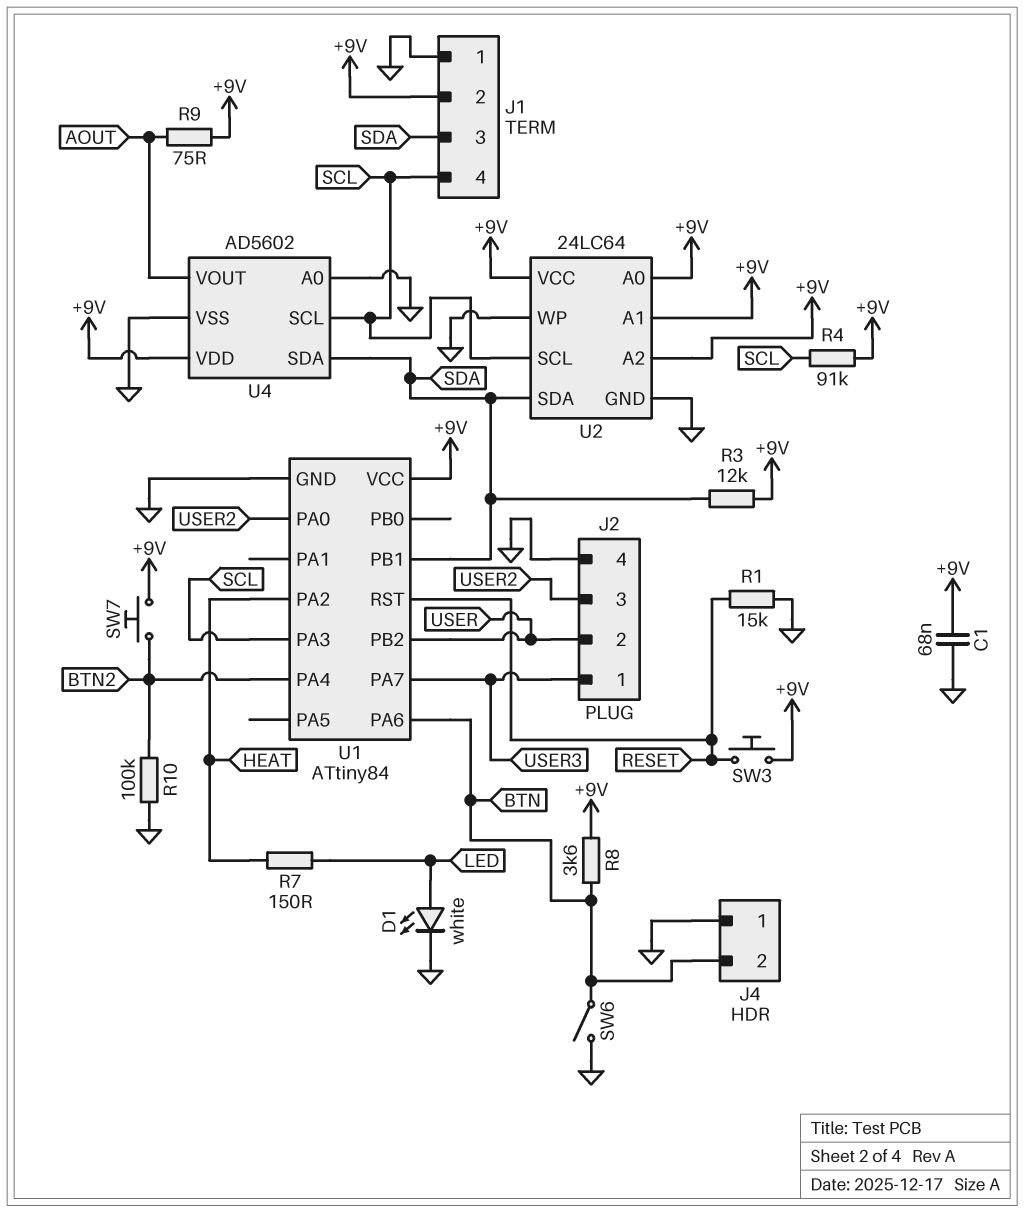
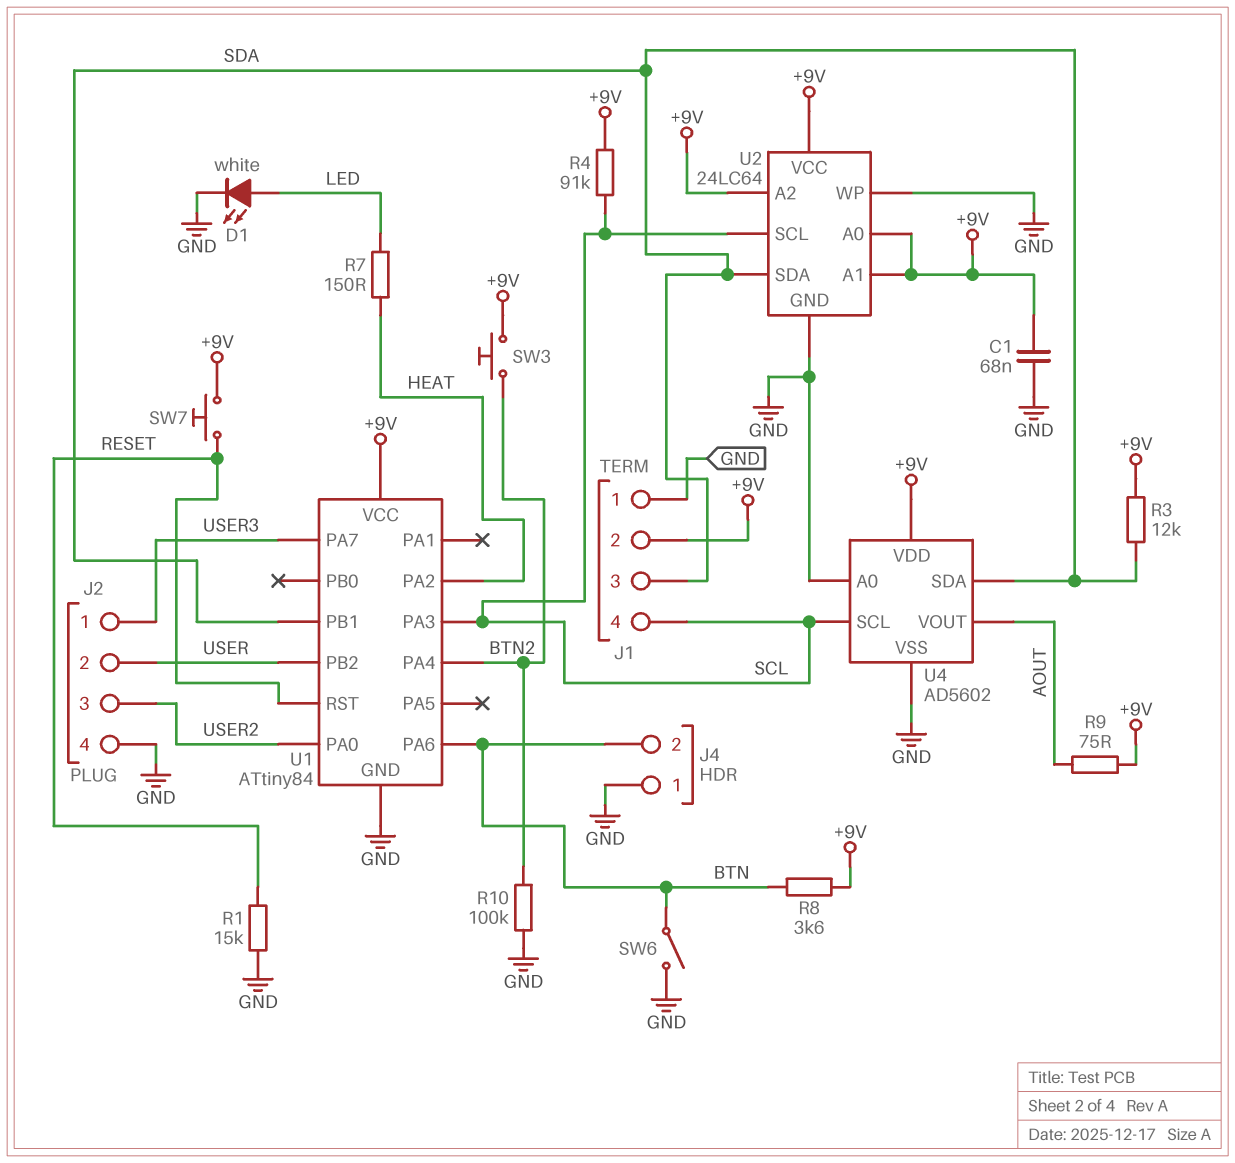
SW3: button (+9V, RESET) -> button (+9V, BTN2)
SW7: button (+9V, BTN2) -> button (+9V, RESET)

